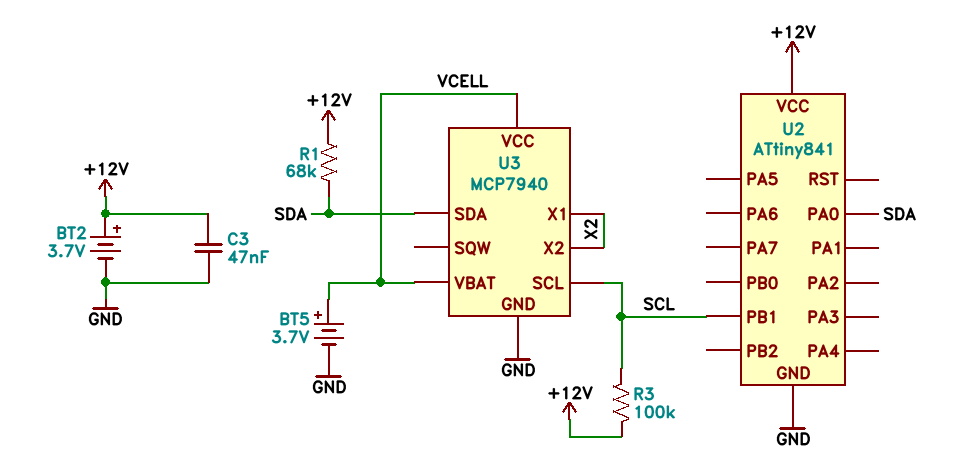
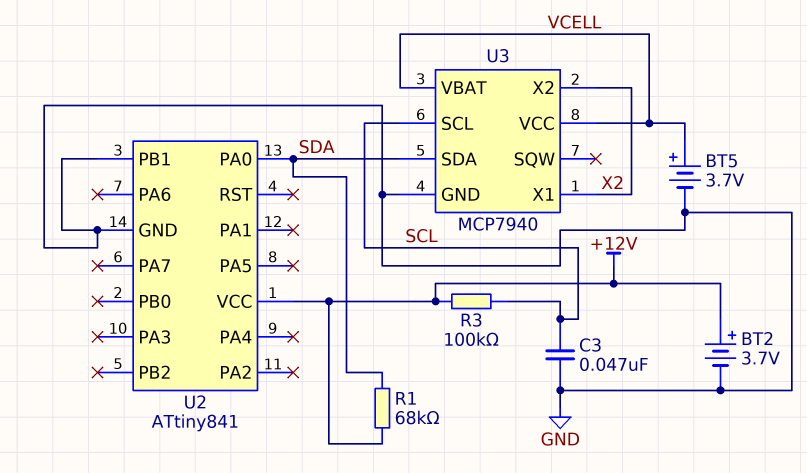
C3: 47nF (+12V, GND) -> 47nF (GND, SCL)
U2 pin PB1: SCL -> GND

